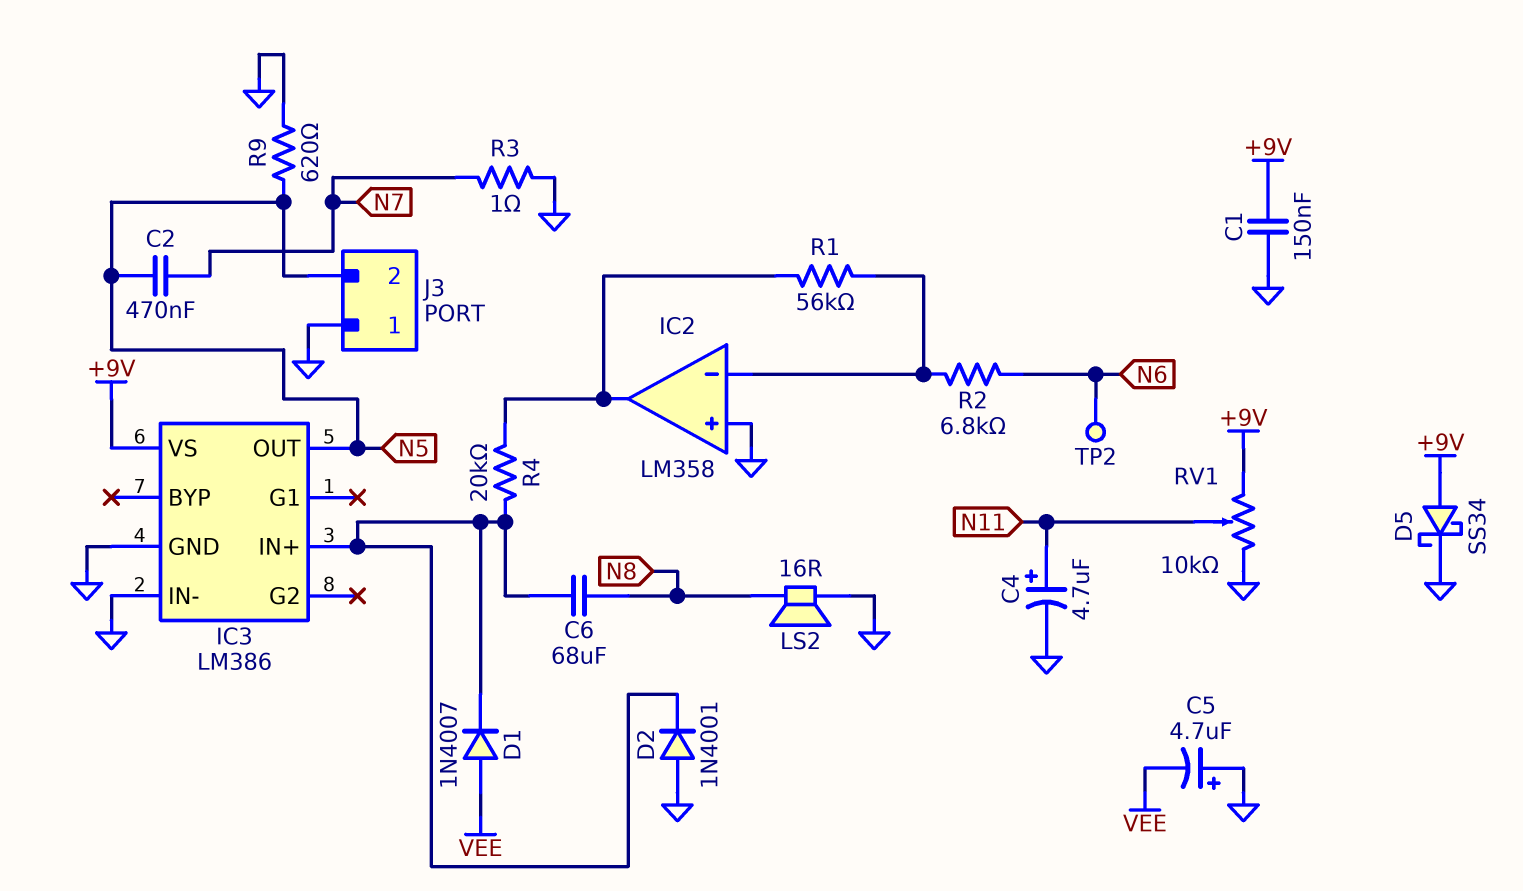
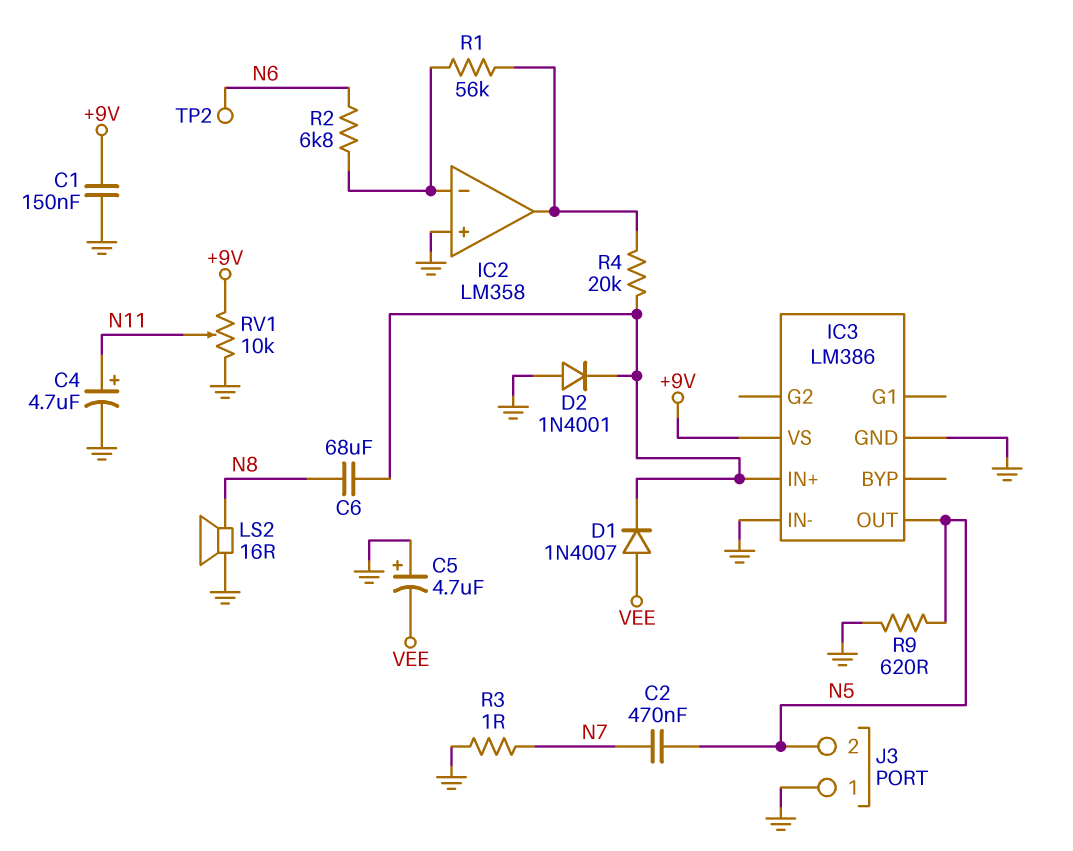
D5: schottky SS34 (A +9V, K GND) -> none

